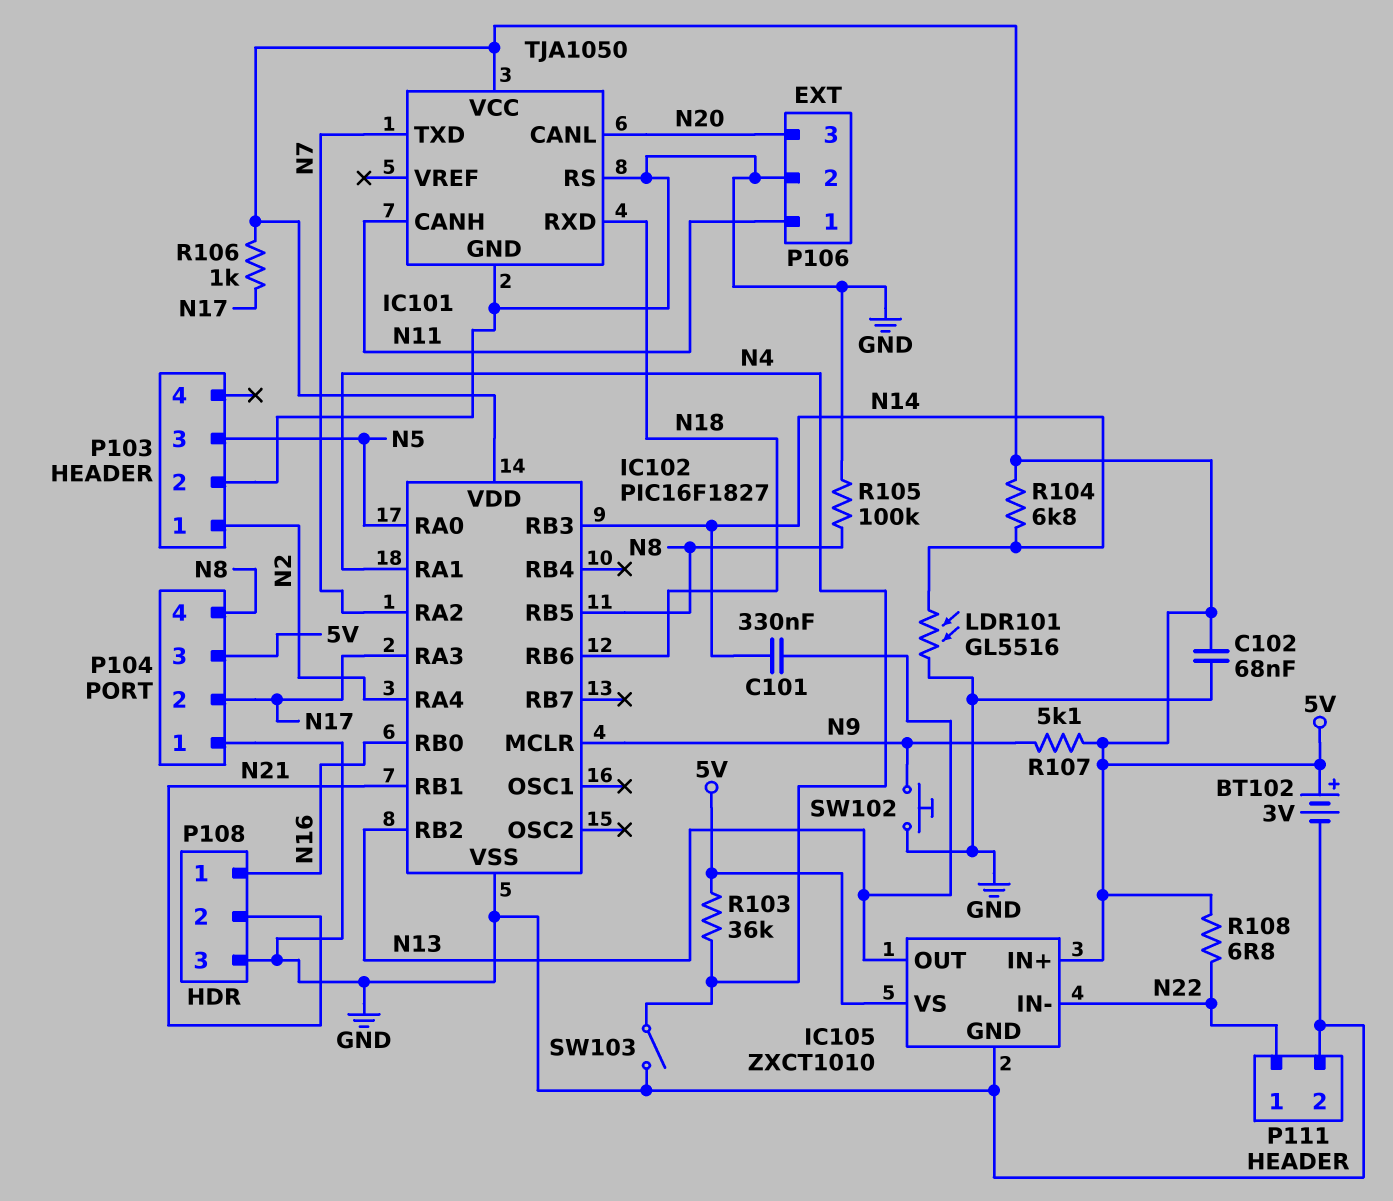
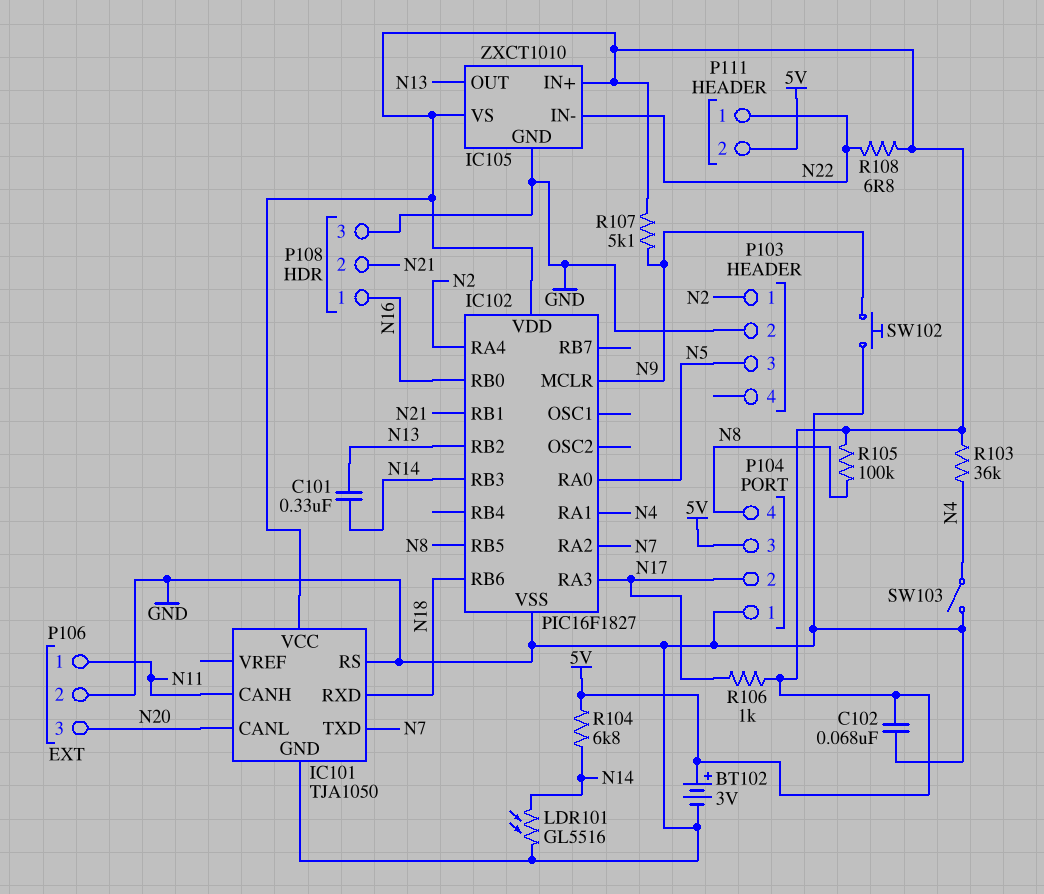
P111 pin 2: GND -> 5V
R105: 100k (GND, N8) -> 100k (5V, N8)

